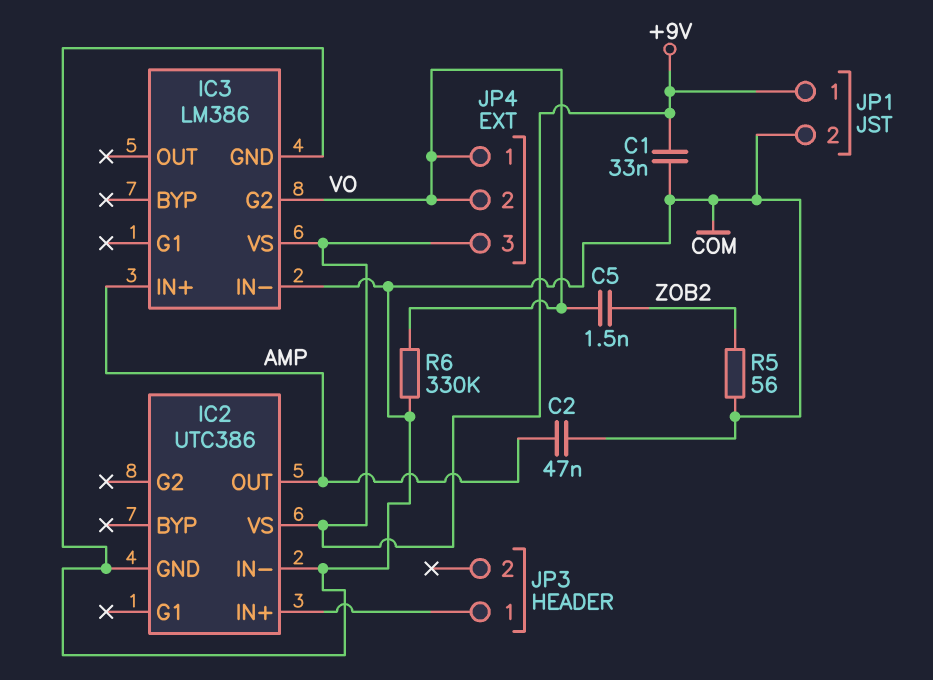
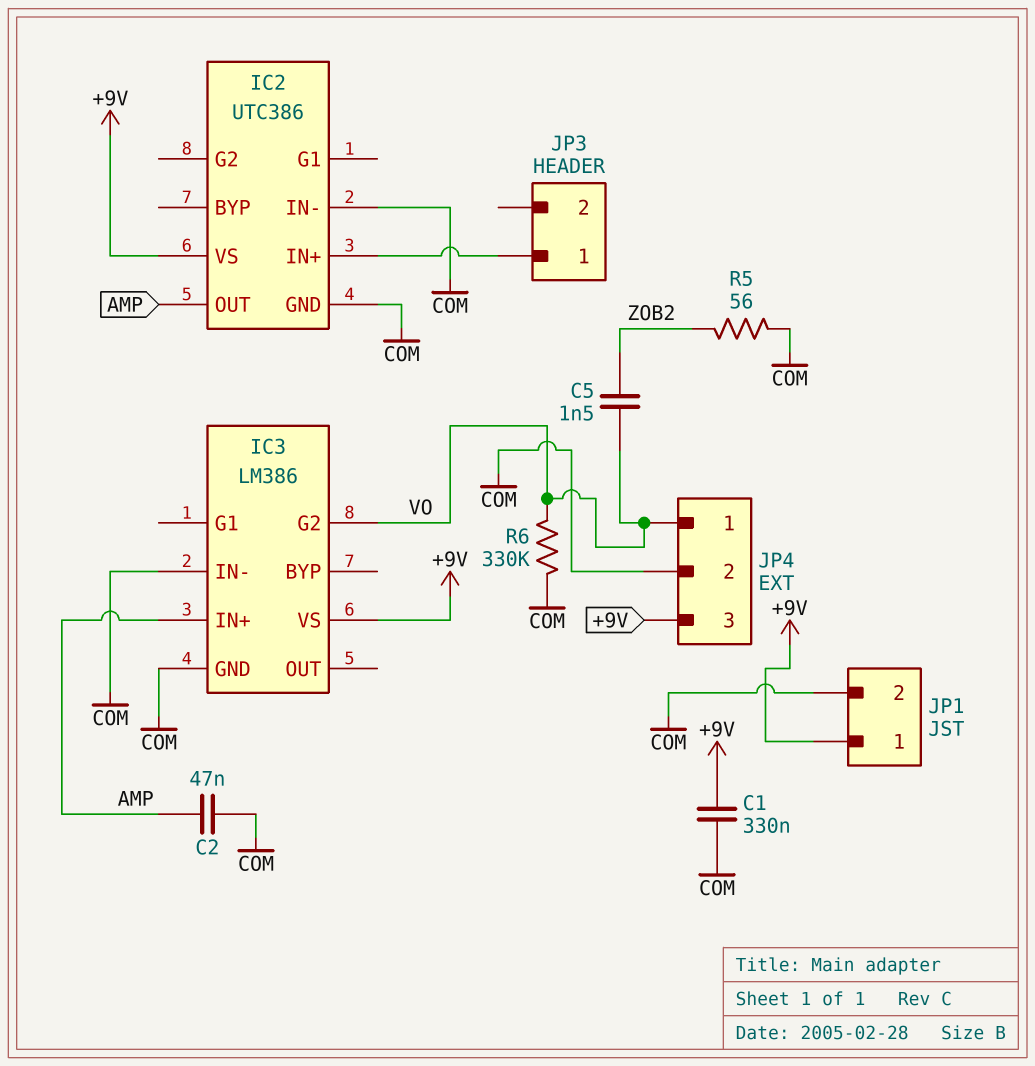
C1: 33nF (+9V, COM) -> 330nF (+9V, COM)
JP4 pin 2: VO -> COM

